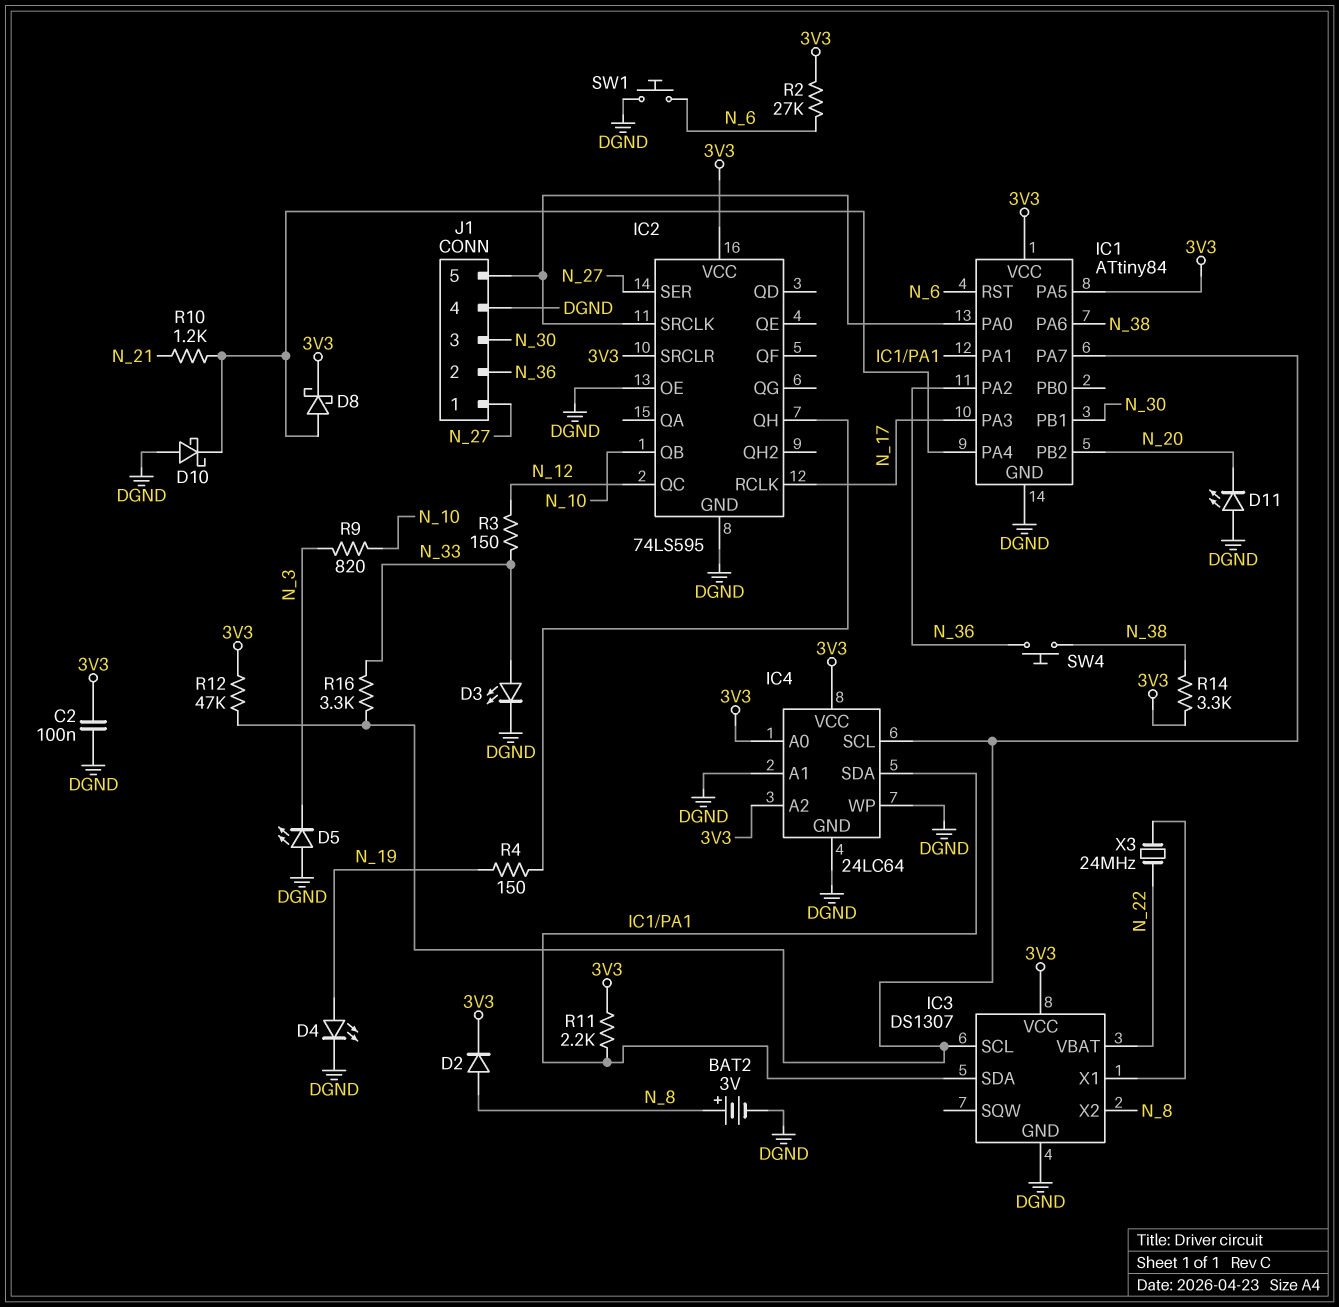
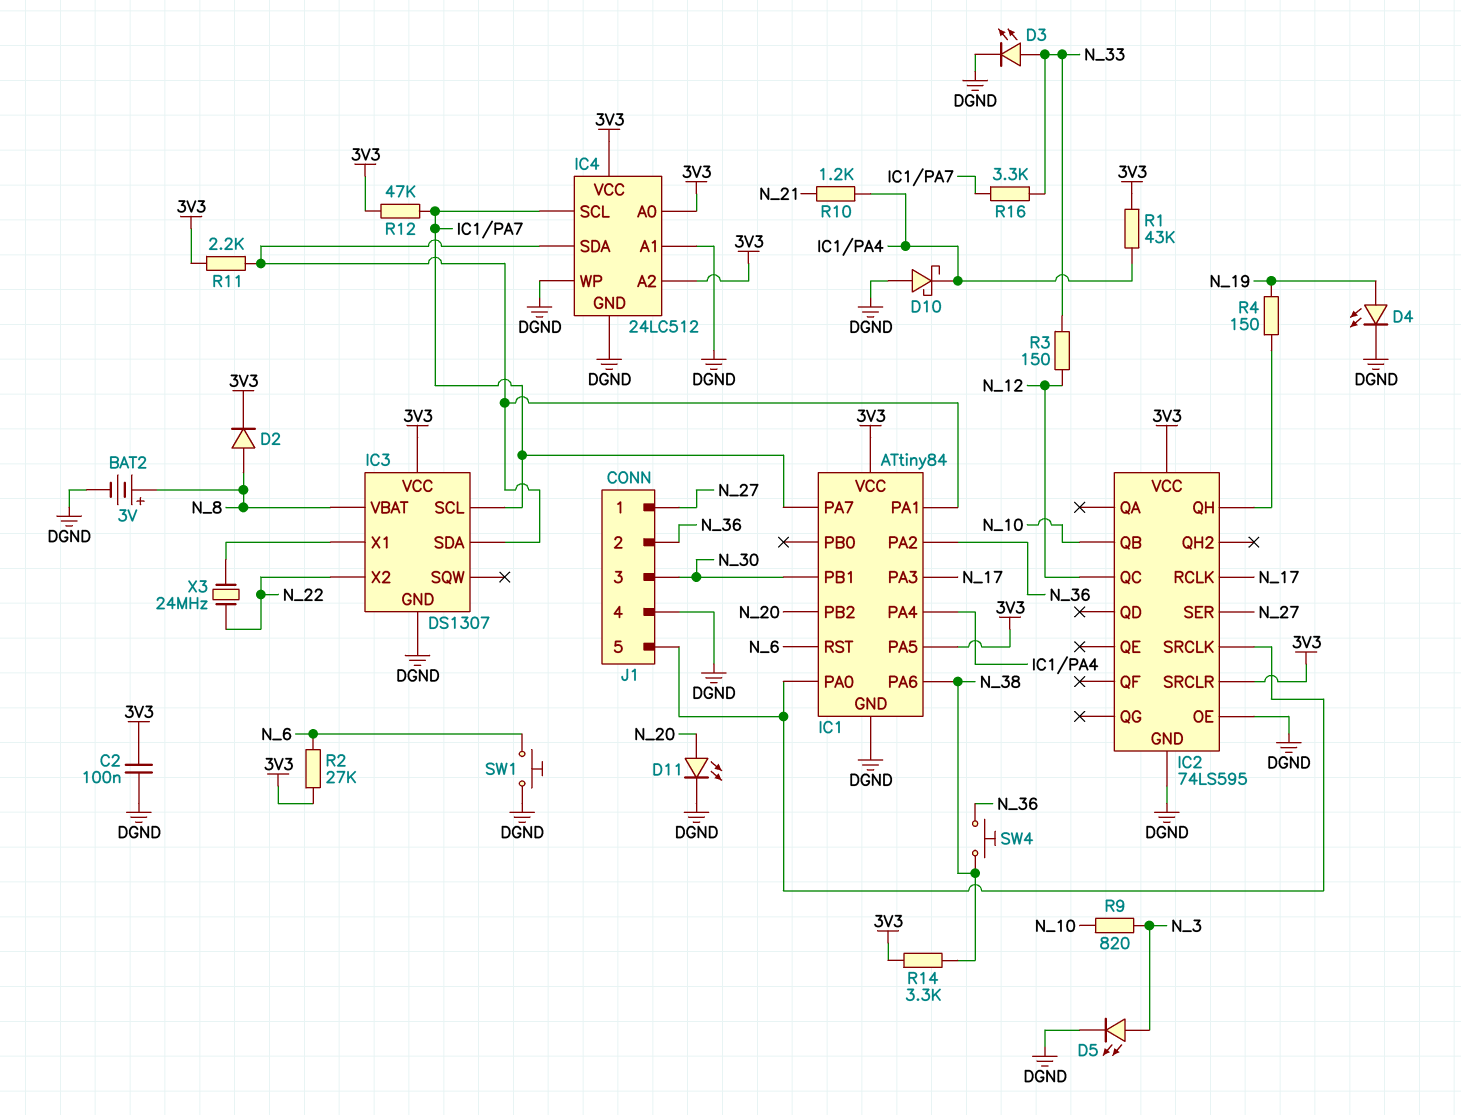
D5: LED (A DGND, K N_3) -> LED (A N_3, K DGND)
D8: schottky (A IC1/PA4, K 3V3) -> none
D11: LED (A DGND, K N_20) -> LED (A N_20, K DGND)
IC3 pin VBAT: N_22 -> N_8
IC3 pin X2: N_8 -> N_22
IC4: 24LC64 -> 24LC512
R1: none -> 43k (3V3, IC1/PA4)

